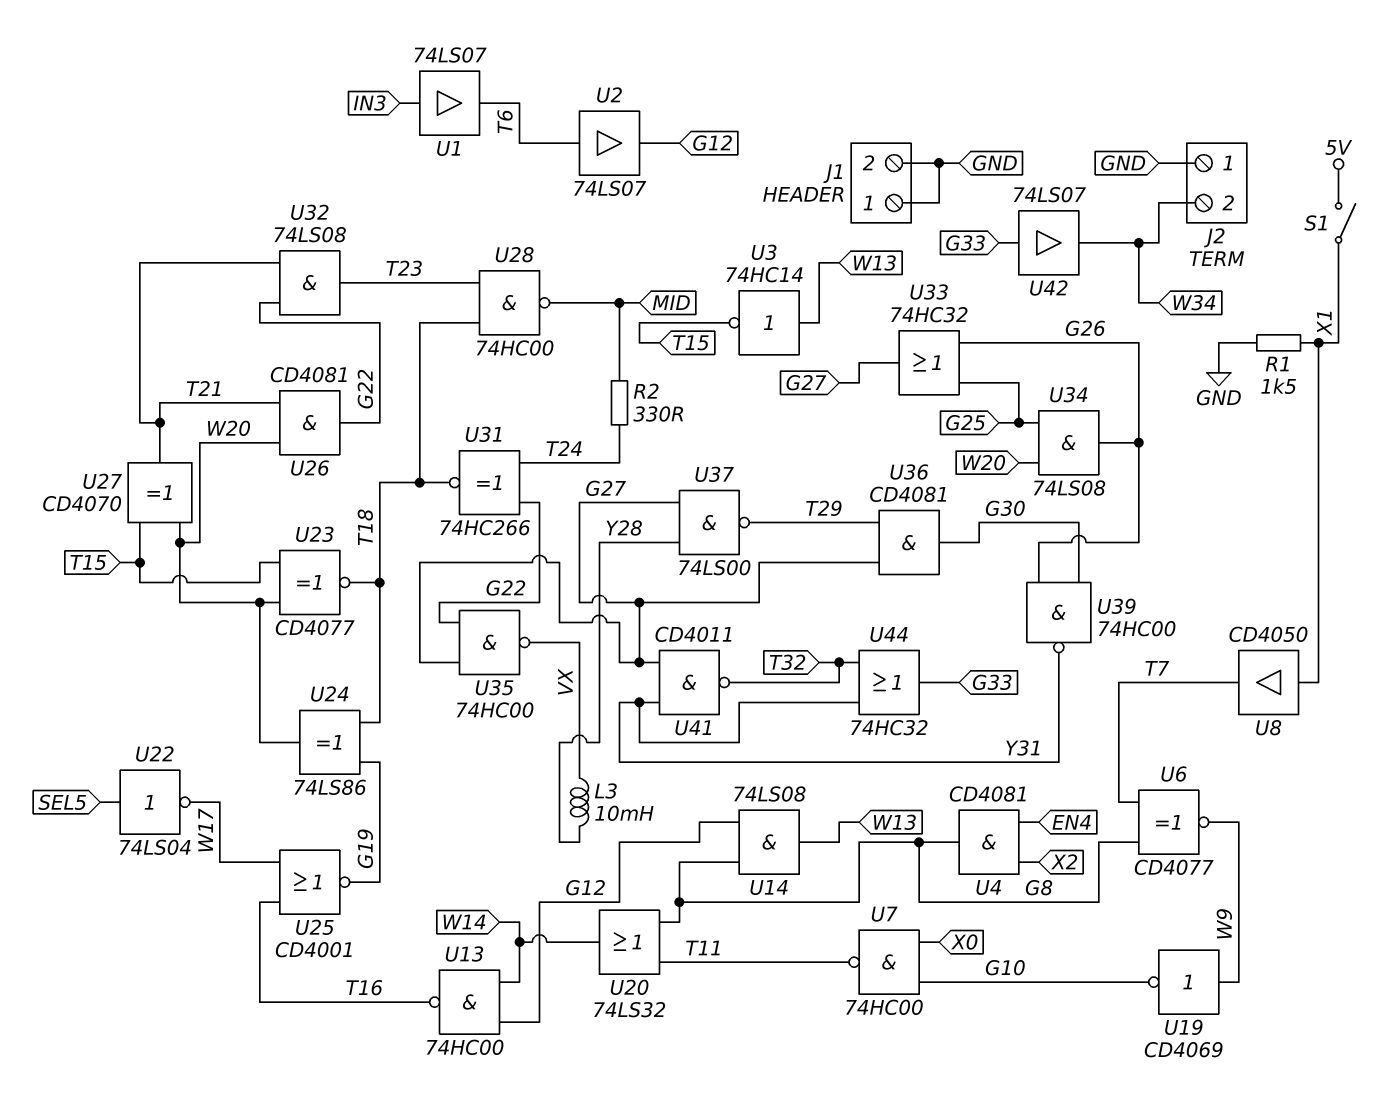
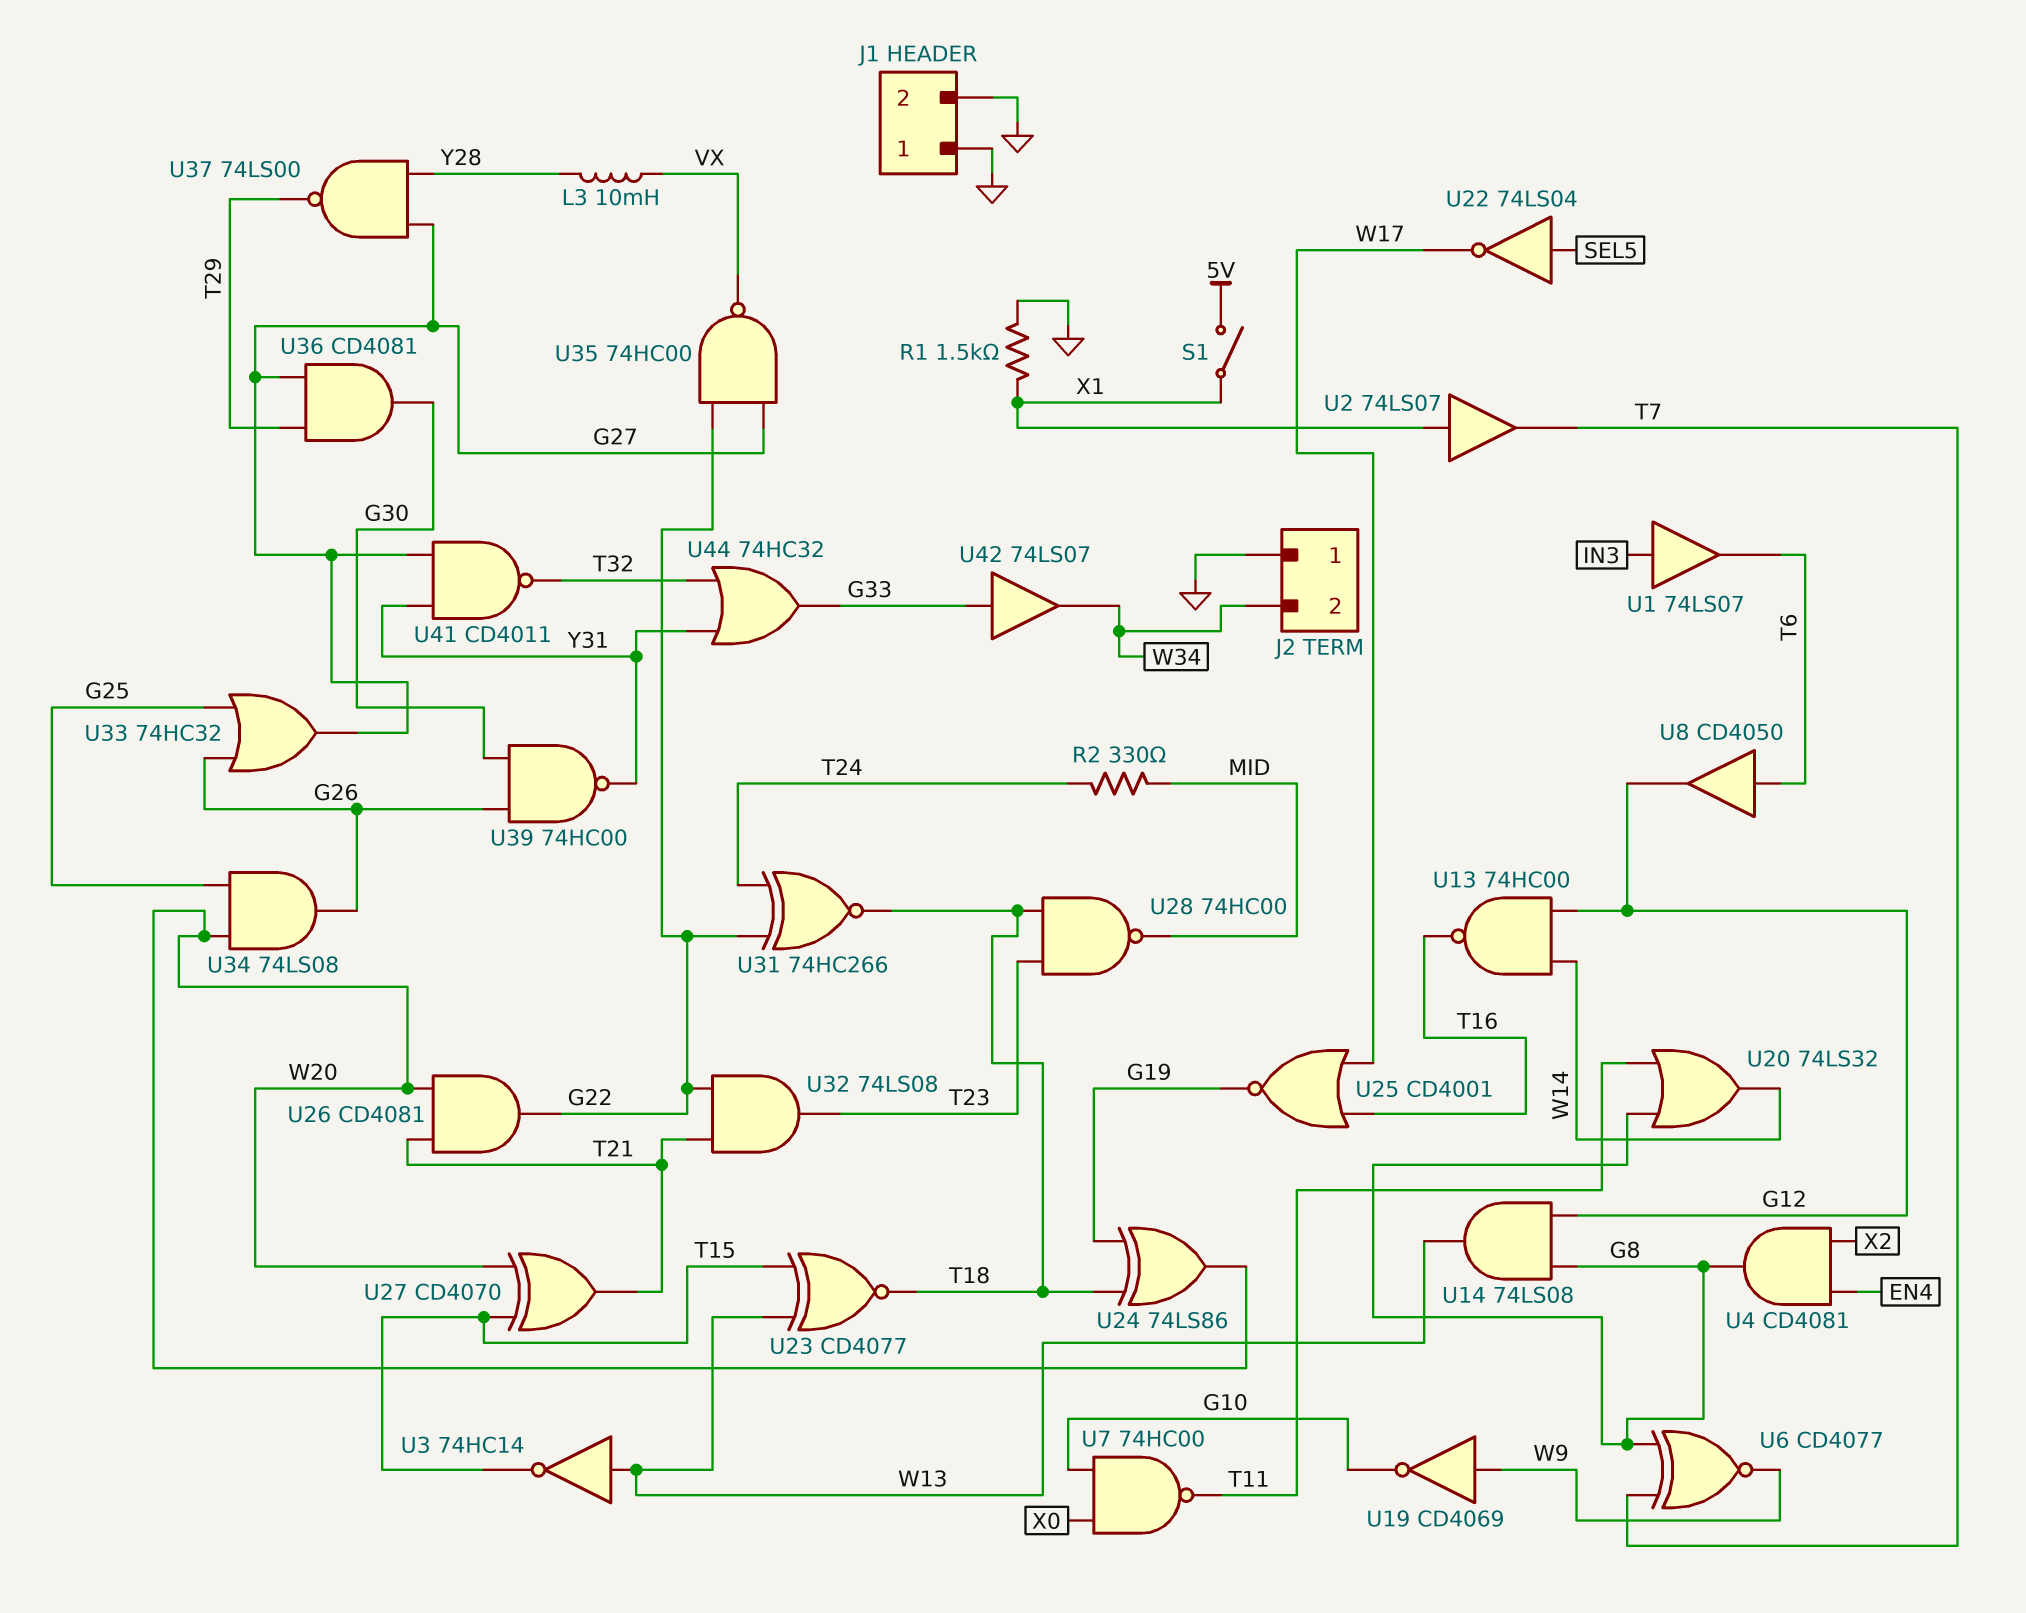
U2: buffer 74LS07 (in T6, out G12) -> buffer 74LS07 (in X1, out T7)
U8: buffer CD4050 (in X1, out T7) -> buffer CD4050 (in T6, out G12)
U23: XNOR CD4077 (in T15, in W20, out T18) -> XNOR CD4077 (in T15, in W13, out T18)

